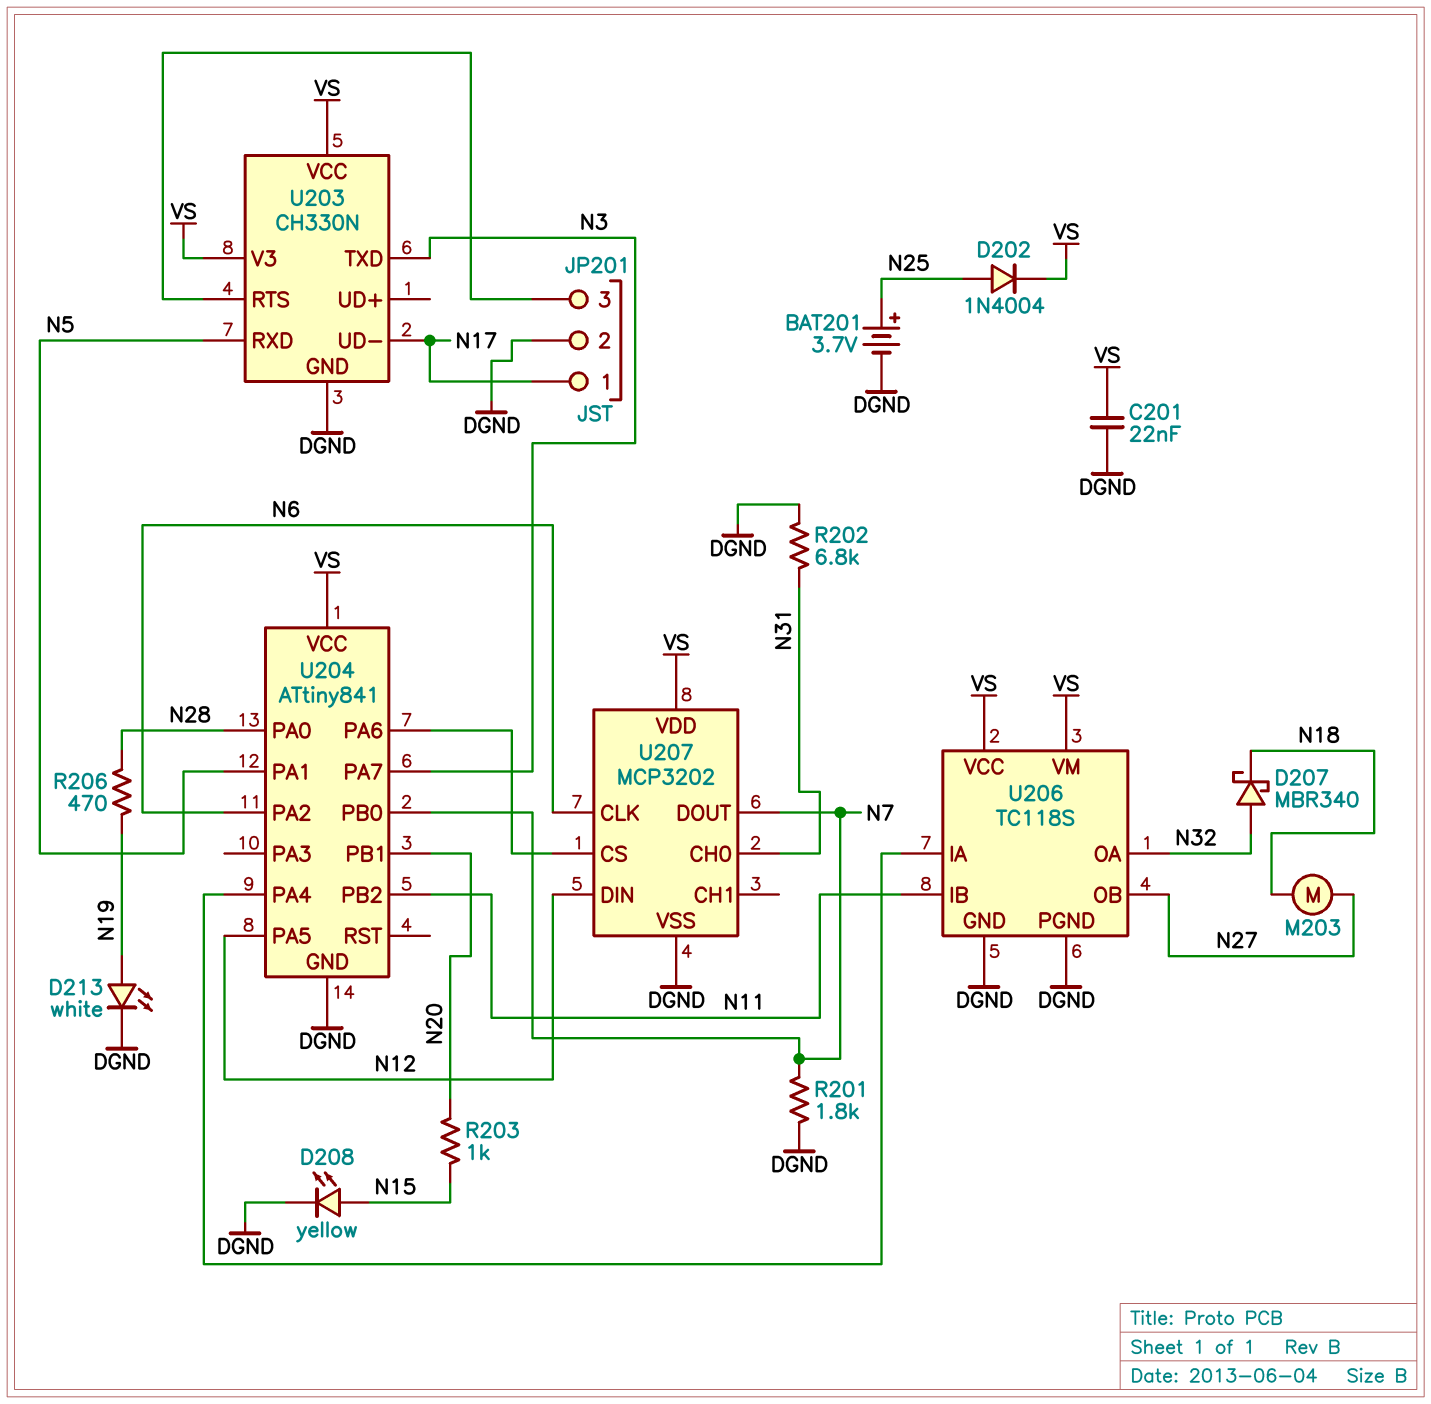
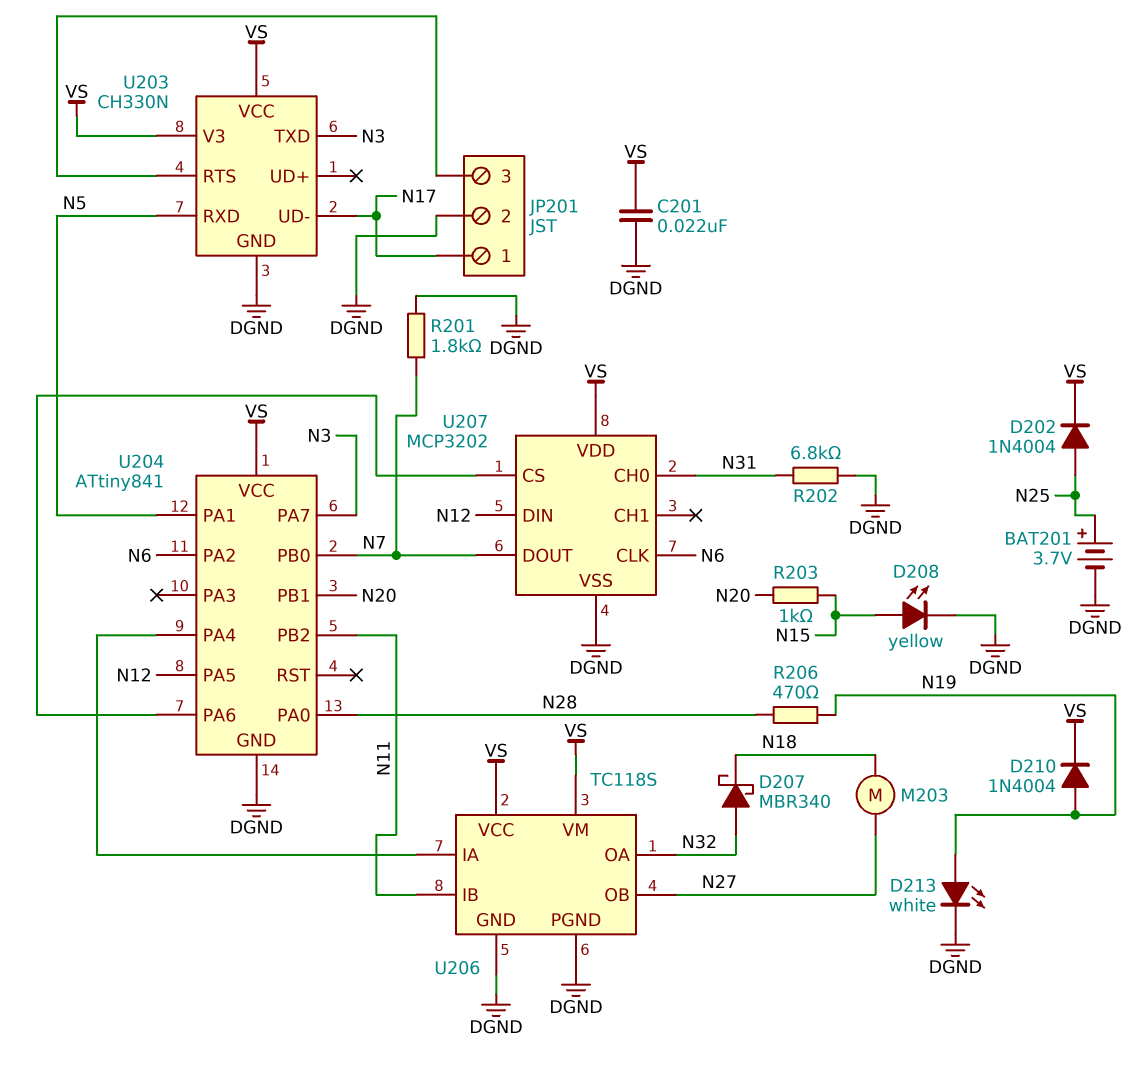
D210: none -> diode 1N4004 (A N19, K VS)

